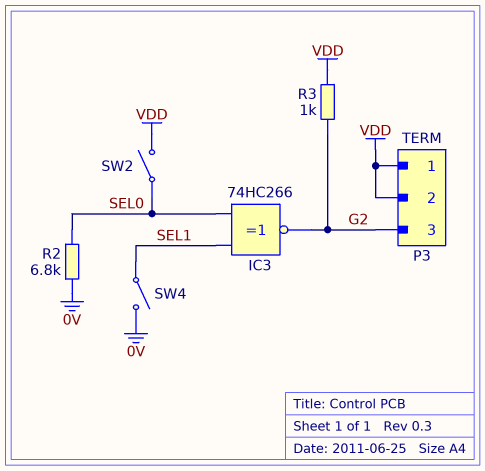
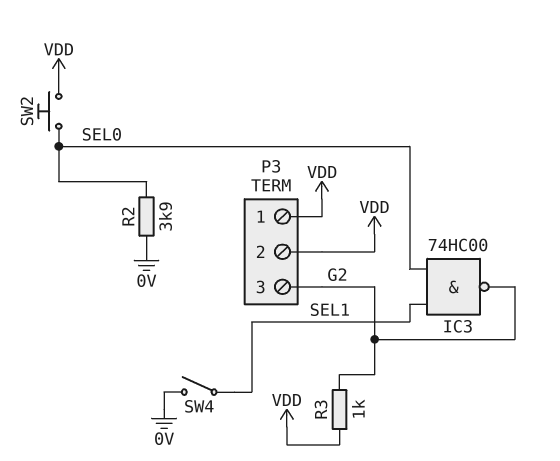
IC3: XNOR 74HC266 (in SEL0, in SEL1, out G2) -> NAND 74HC00 (in SEL0, in SEL1, out G2)
R2: 6.8k (0V, SEL0) -> 3.9k (0V, SEL0)
SW2: switch (SEL0, VDD) -> button (SEL0, VDD)

